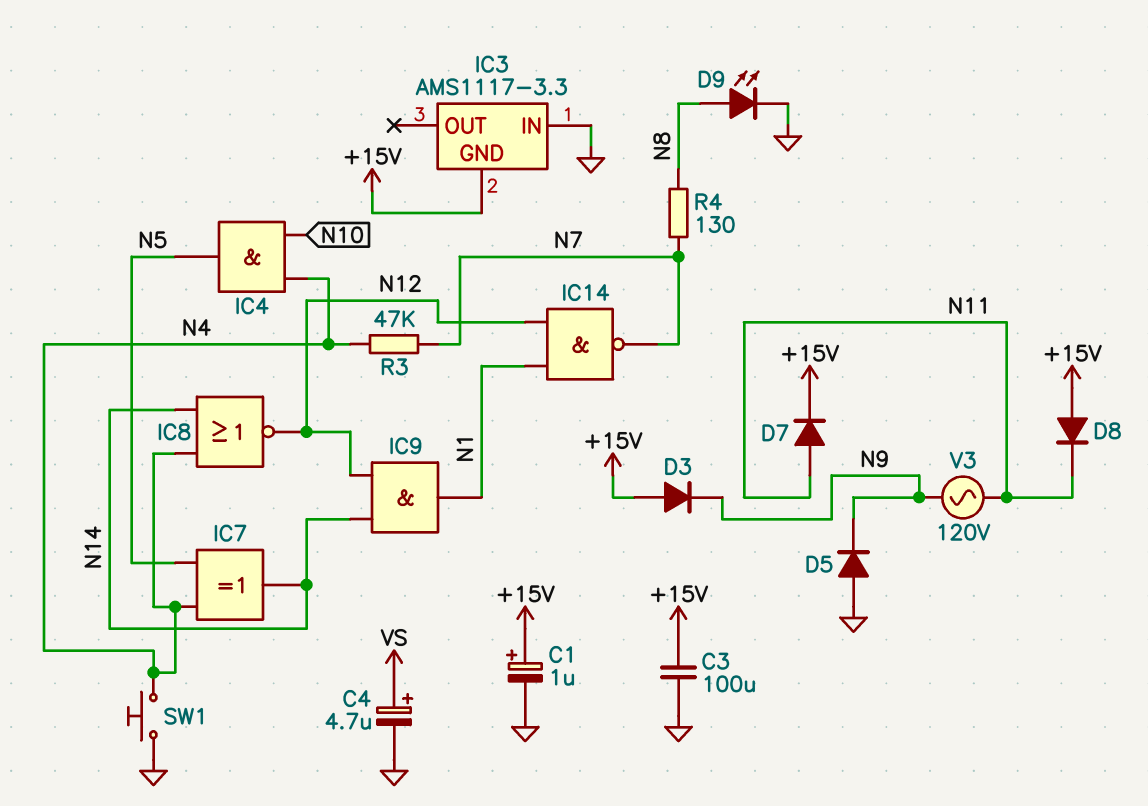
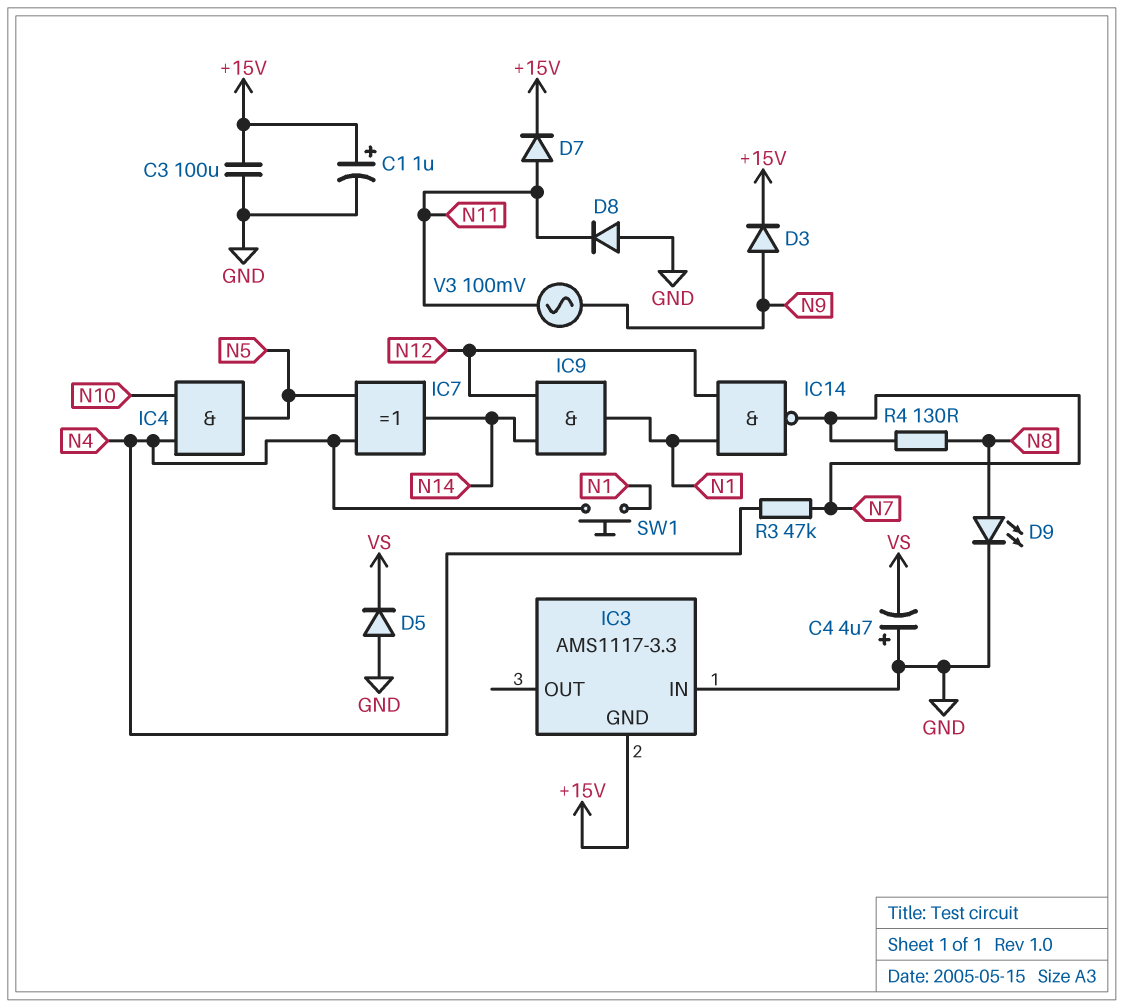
C4: 4.7uF (plus VS, minus GND) -> 4.7uF (plus GND, minus VS)
D3: diode (A +15V, K N9) -> diode (A N9, K +15V)
D5: diode (A GND, K N9) -> diode (A GND, K VS)
D8: diode (A +15V, K N11) -> diode (A GND, K N11)
IC8: NOR (in N4, in N14, out N12) -> none
SW1: button (GND, N4) -> button (N1, N4)
V3: AC 120V (N9, N11) -> AC 100mV (N9, N11)

